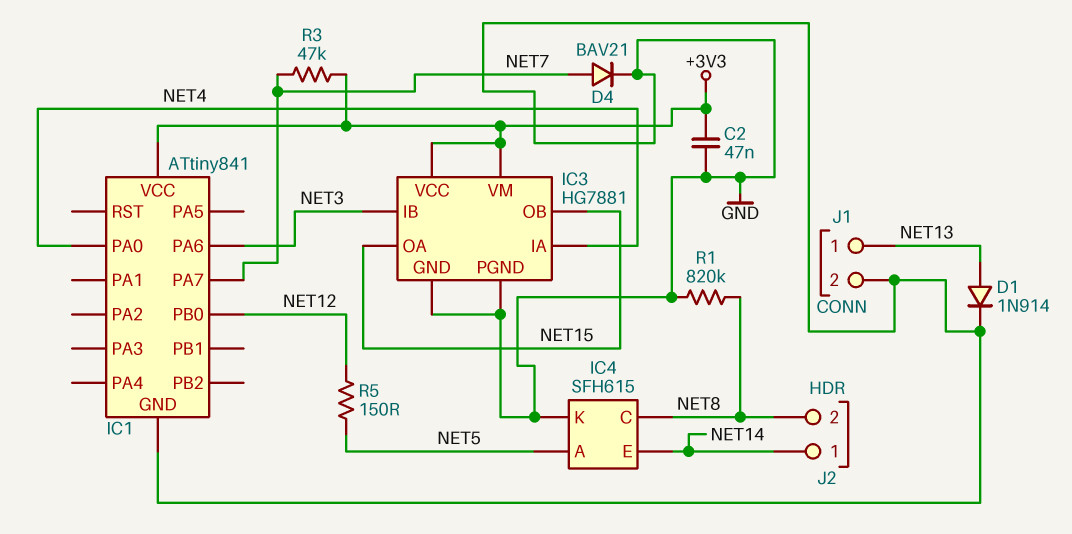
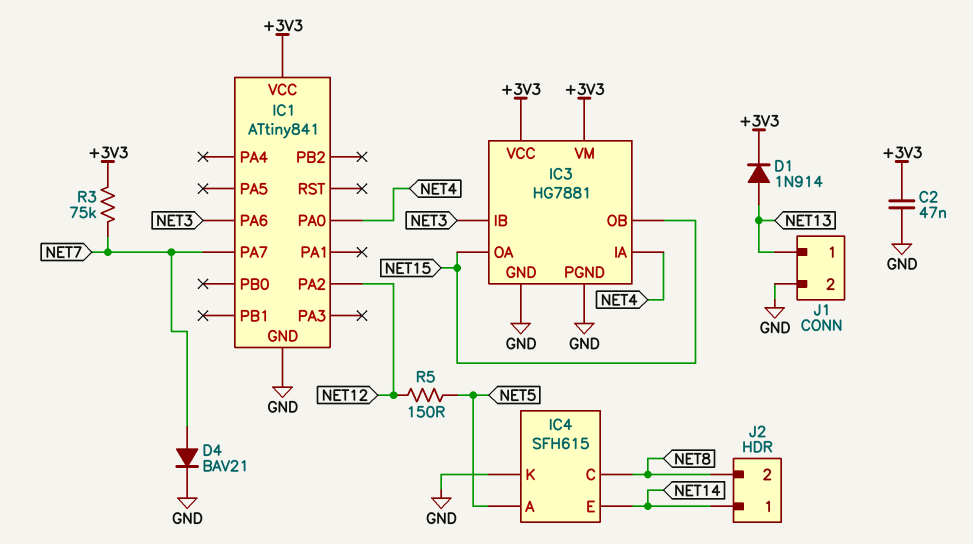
D1: diode 1N914 (A NET13, K GND) -> diode 1N914 (A NET13, K +3V3)
IC1 pin PA2: none -> NET12
IC1 pin PB0: NET12 -> none
R1: 820k (GND, NET8) -> none
R3: 47k (+3V3, NET7) -> 75k (+3V3, NET7)

